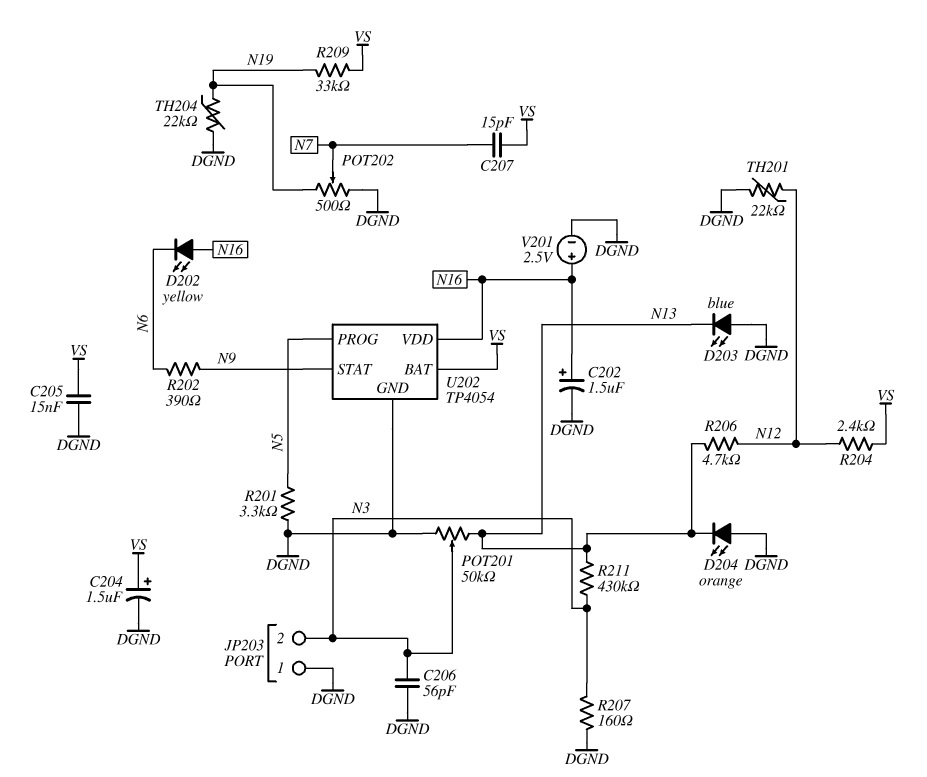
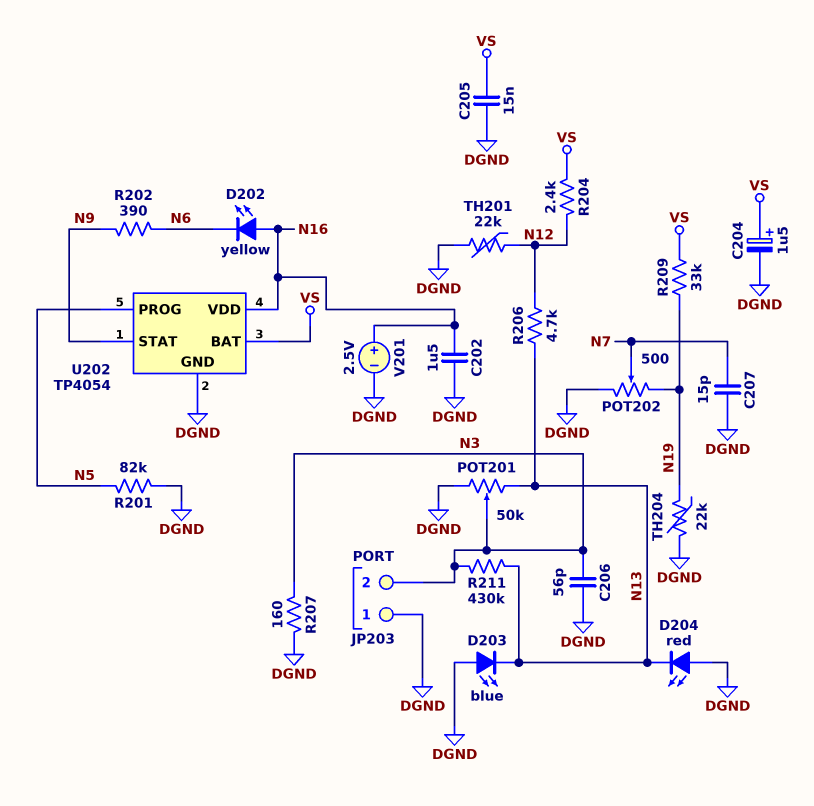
C202: 1.5uF (plus N16, minus DGND) -> 1.5uF (DGND, N16)
C207: 15pF (N7, VS) -> 15pF (DGND, N7)
D204: LED orange (A DGND, K N13) -> LED red (A DGND, K N13)
R201: 3.3k (DGND, N5) -> 82k (DGND, N5)

